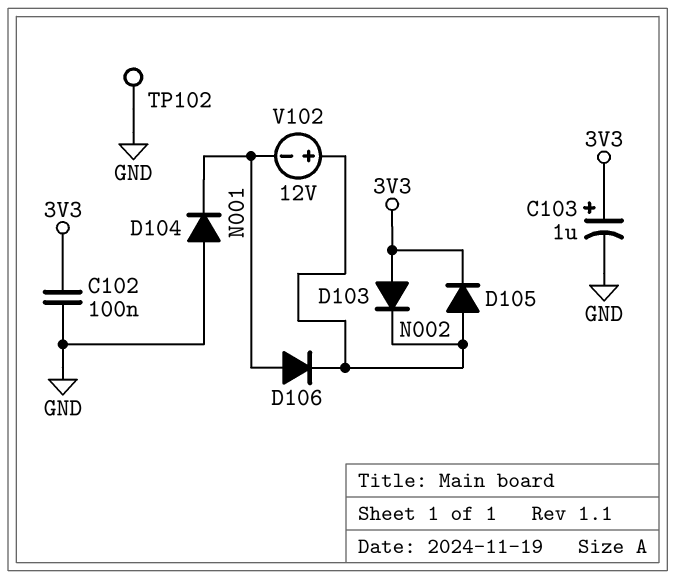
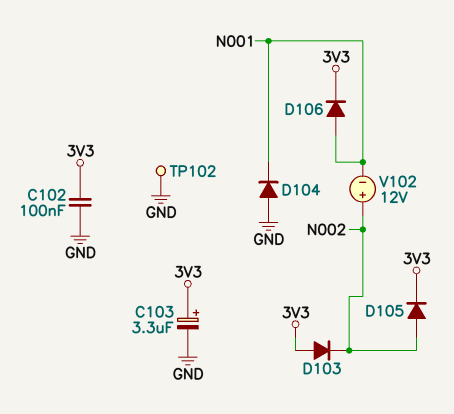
C103: 1uF (plus 3V3, minus GND) -> 3.3uF (plus 3V3, minus GND)
D106: diode (A N001, K N002) -> diode (A N001, K 3V3)

